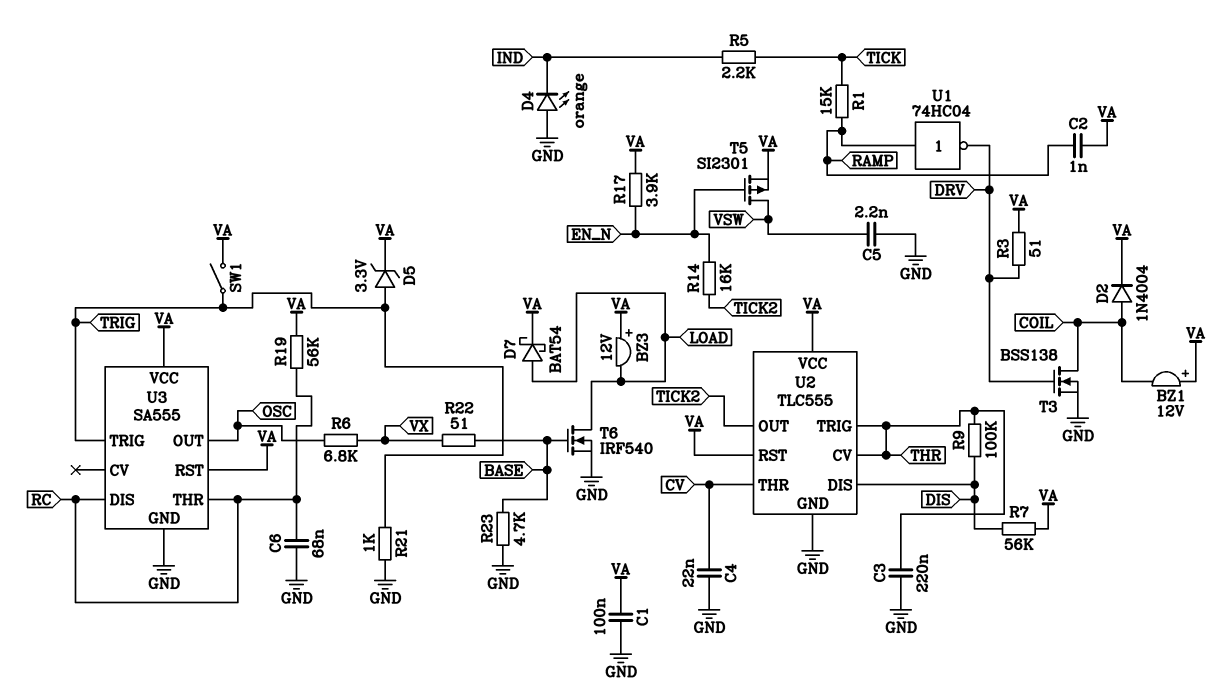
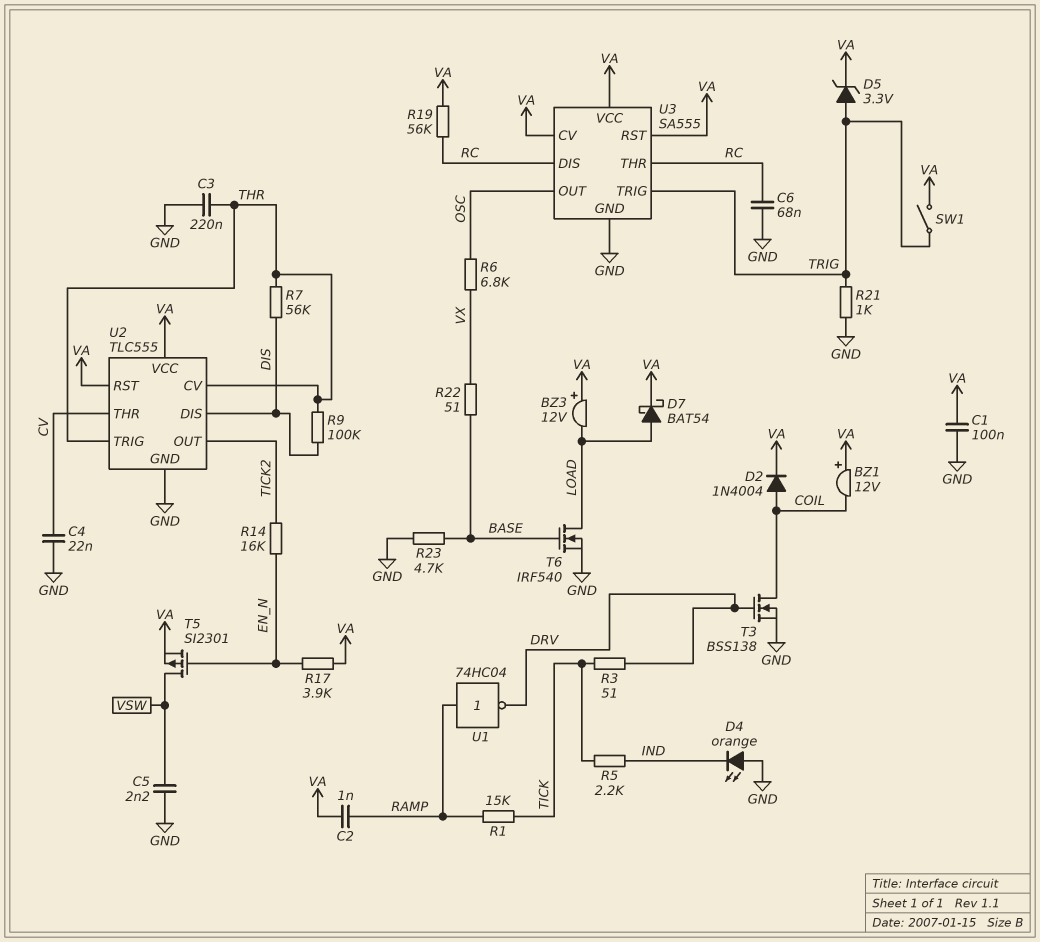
R3: 51 (DRV, VA) -> 51 (DRV, TICK)
R7: 56k (DIS, VA) -> 56k (DIS, THR)
U3 pin CV: none -> VA

